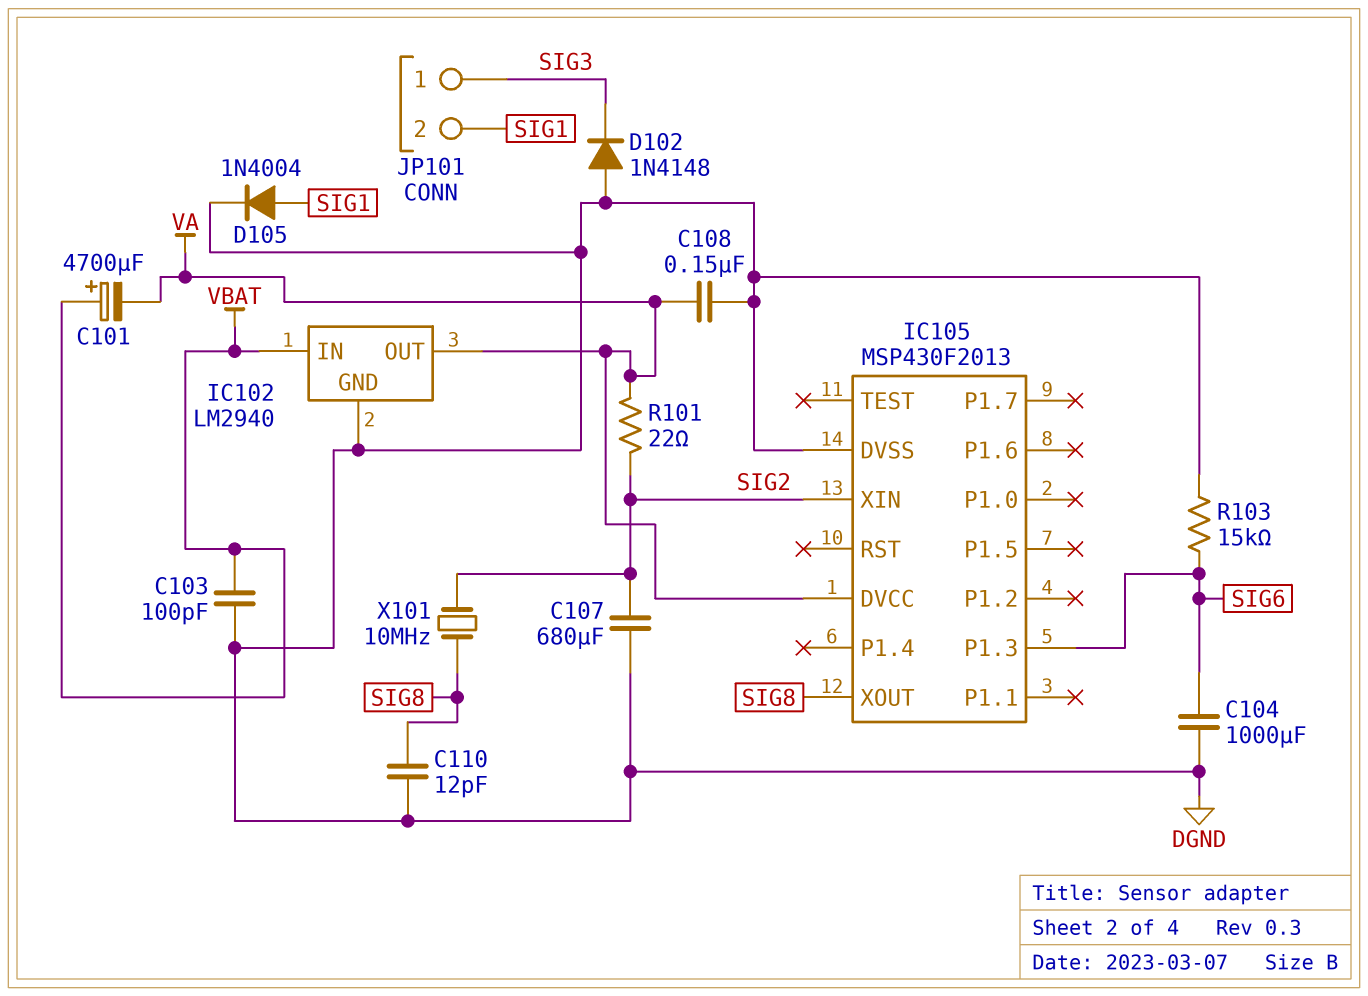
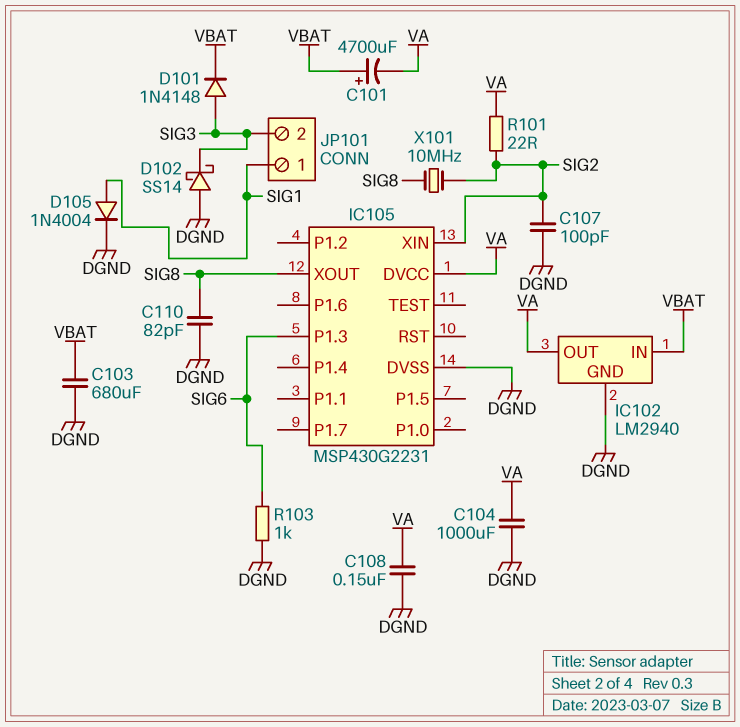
C103: 100pF (DGND, VBAT) -> 680uF (DGND, VBAT)
C104: 1000uF (DGND, SIG6) -> 1000uF (DGND, VA)
C107: 680uF (DGND, SIG2) -> 100pF (DGND, SIG2)
C110: 12pF (DGND, SIG8) -> 82pF (DGND, SIG8)
D101: none -> diode 1N4148 (A SIG3, K VBAT)
D102: diode 1N4148 (A DGND, K SIG3) -> schottky SS14 (A DGND, K SIG3)
IC105: MSP430F2013 -> MSP430G2231
JP101 pin 1: SIG3 -> SIG1
JP101 pin 2: SIG1 -> SIG3
R103: 15k (DGND, SIG6) -> 1k (DGND, SIG6)

